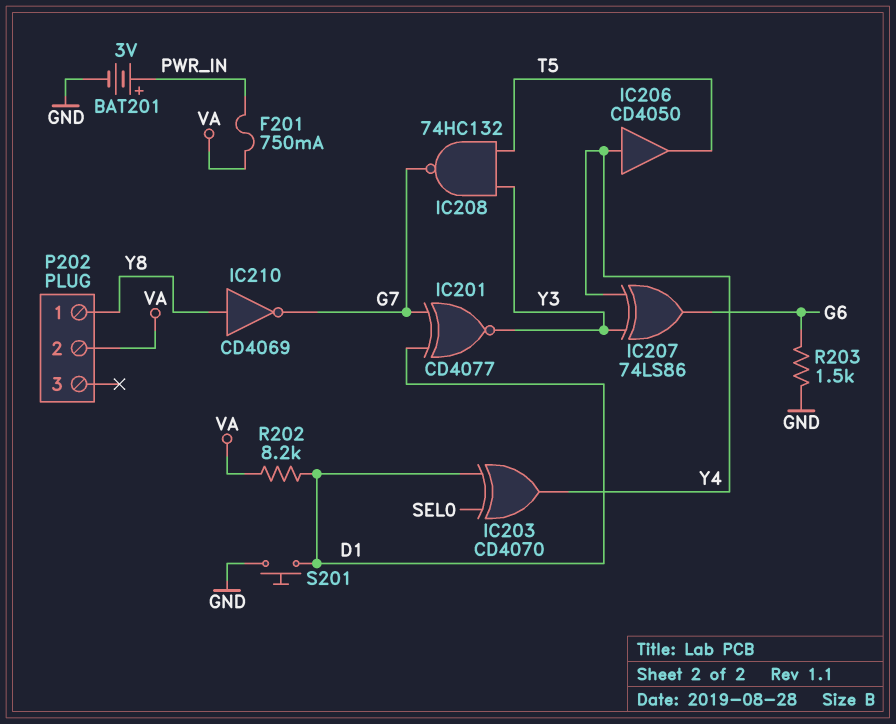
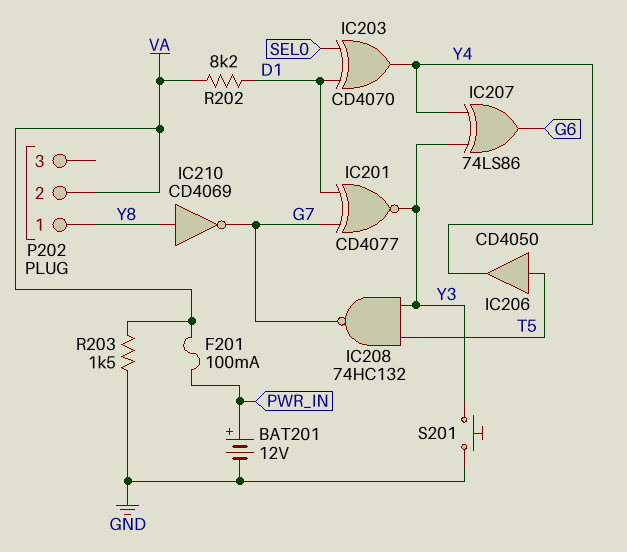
BAT201: 3V (plus PWR_IN, minus GND) -> 12V (plus PWR_IN, minus GND)
F201: 750mA (PWR_IN, VA) -> 100mA (PWR_IN, VA)
IC206: buffer CD4050 (in Y4, out T5) -> buffer CD4050 (in T5, out Y4)
R203: 1.5k (G6, GND) -> 1.5k (GND, VA)
S201: button (D1, GND) -> button (GND, Y3)

